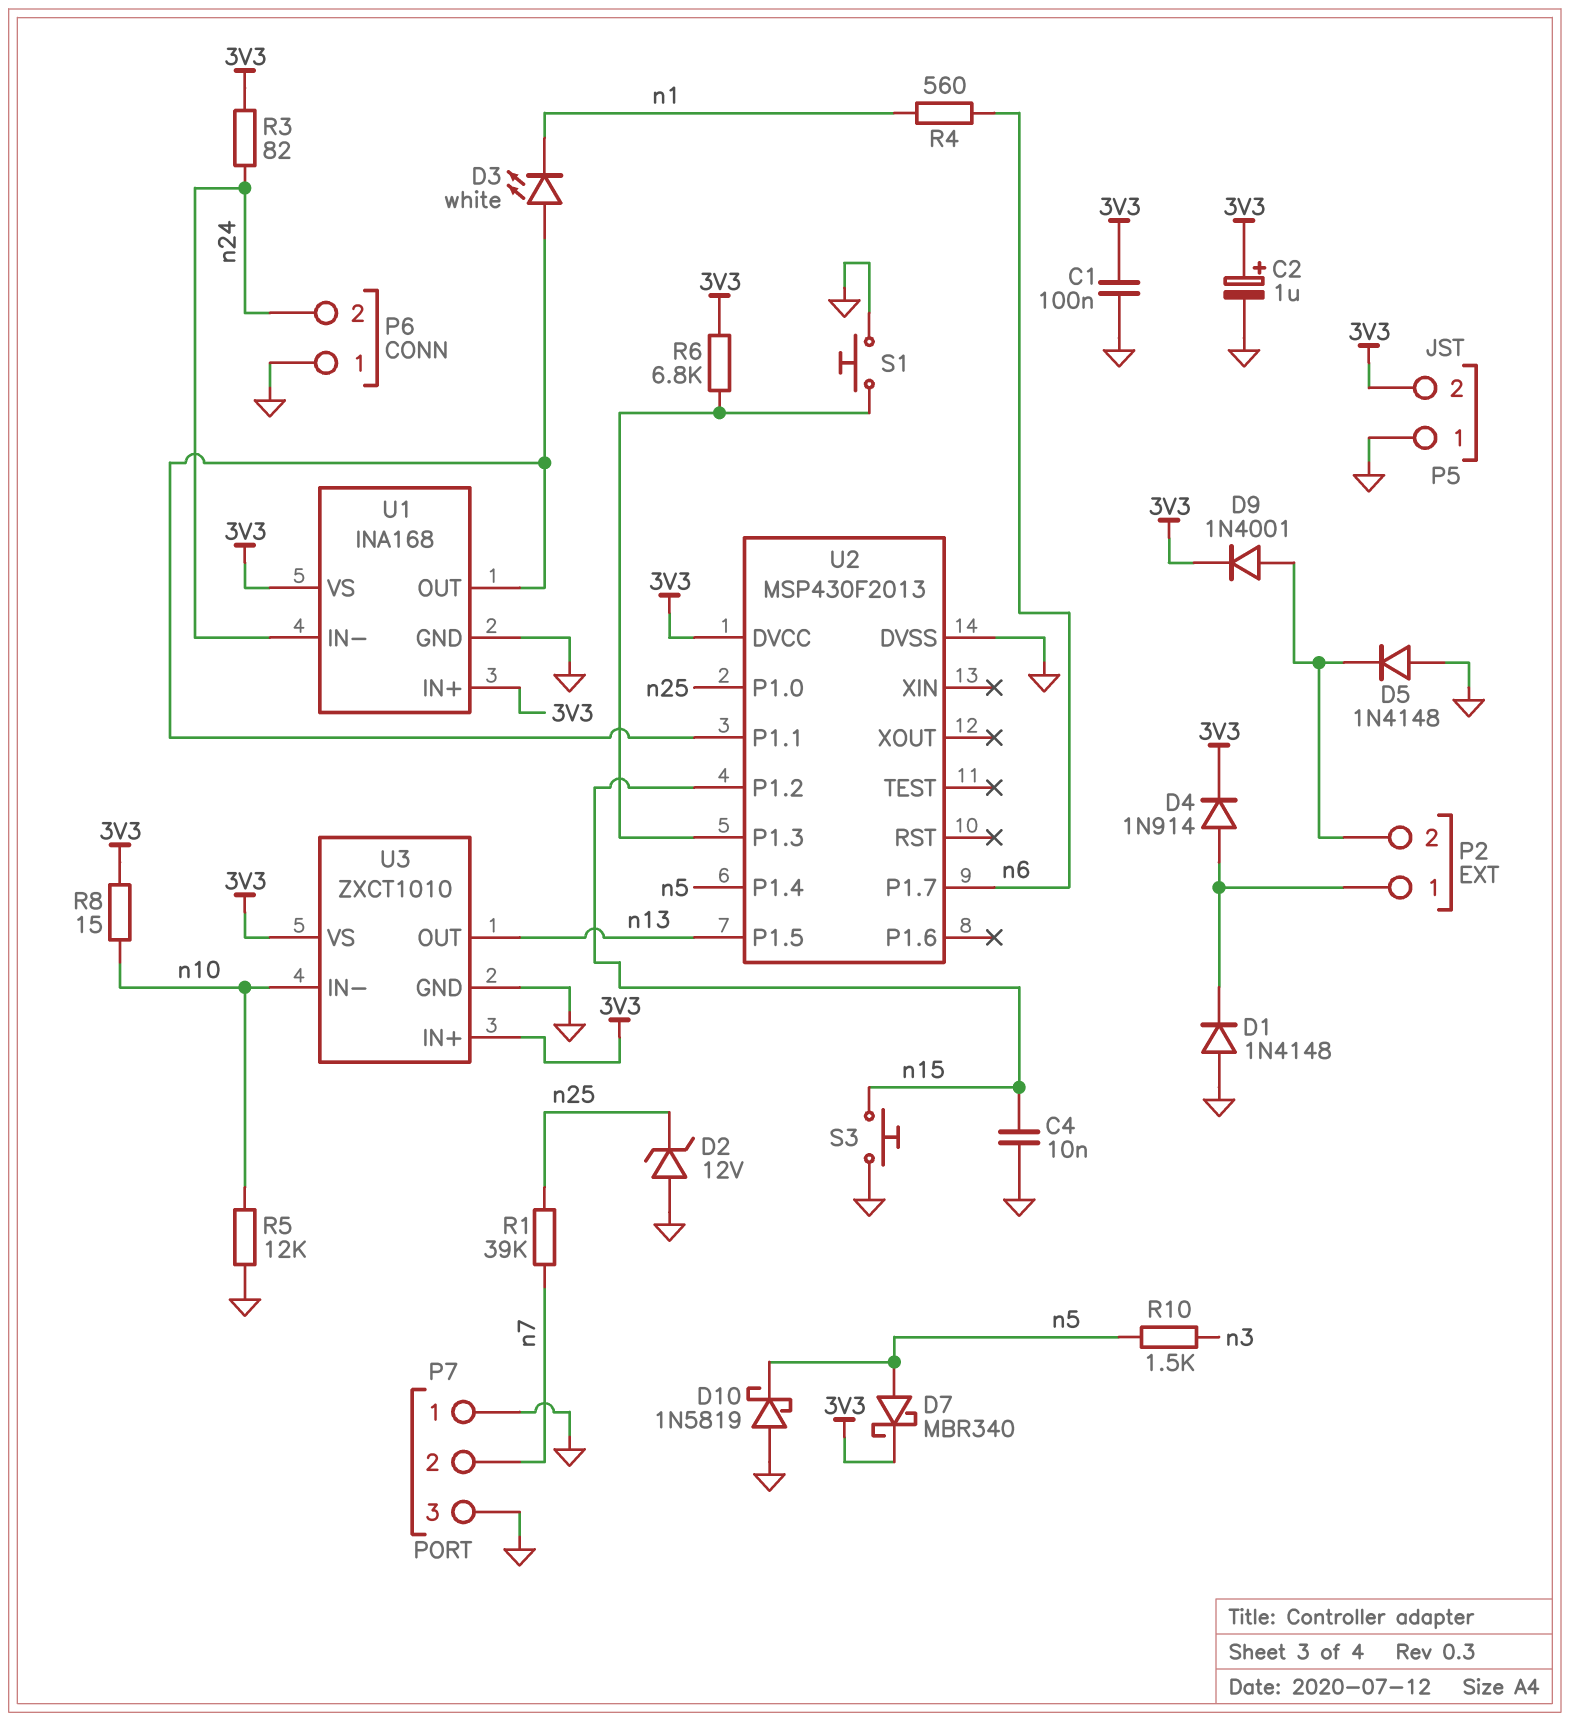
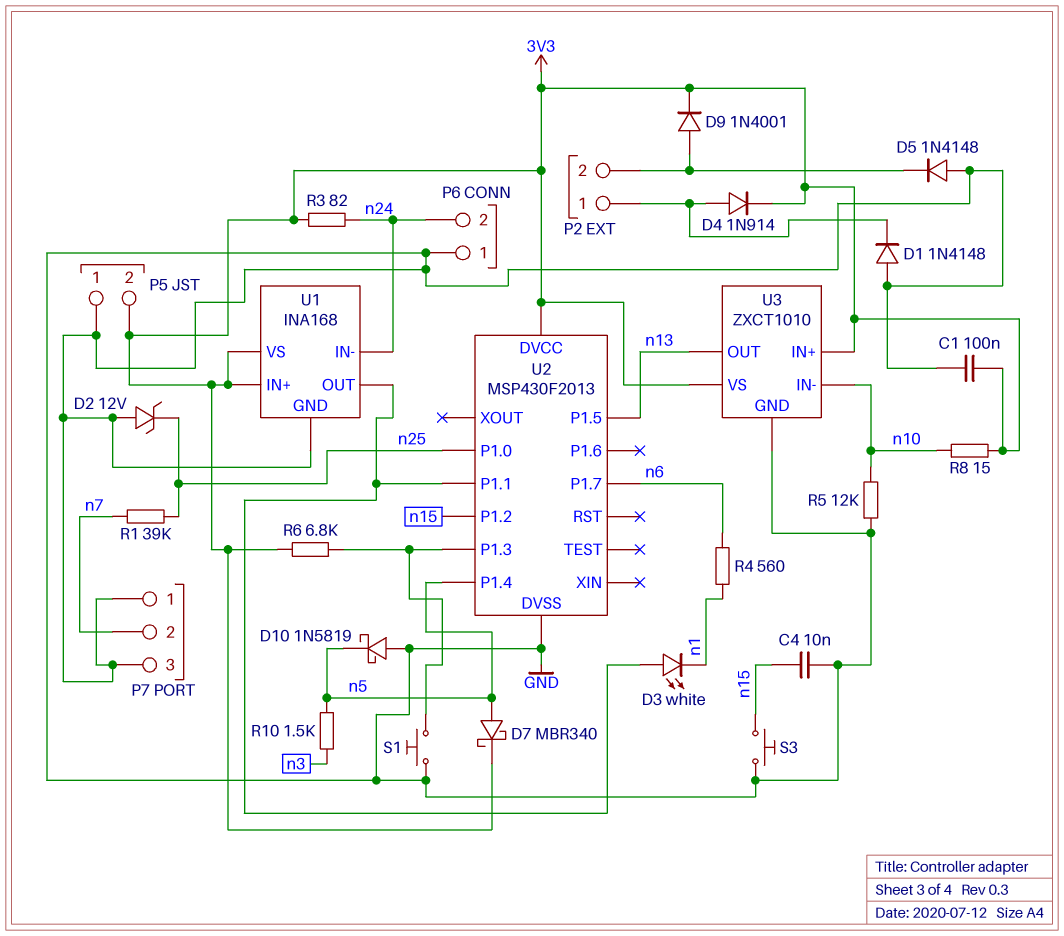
C2: 1uF (plus 3V3, minus GND) -> none

